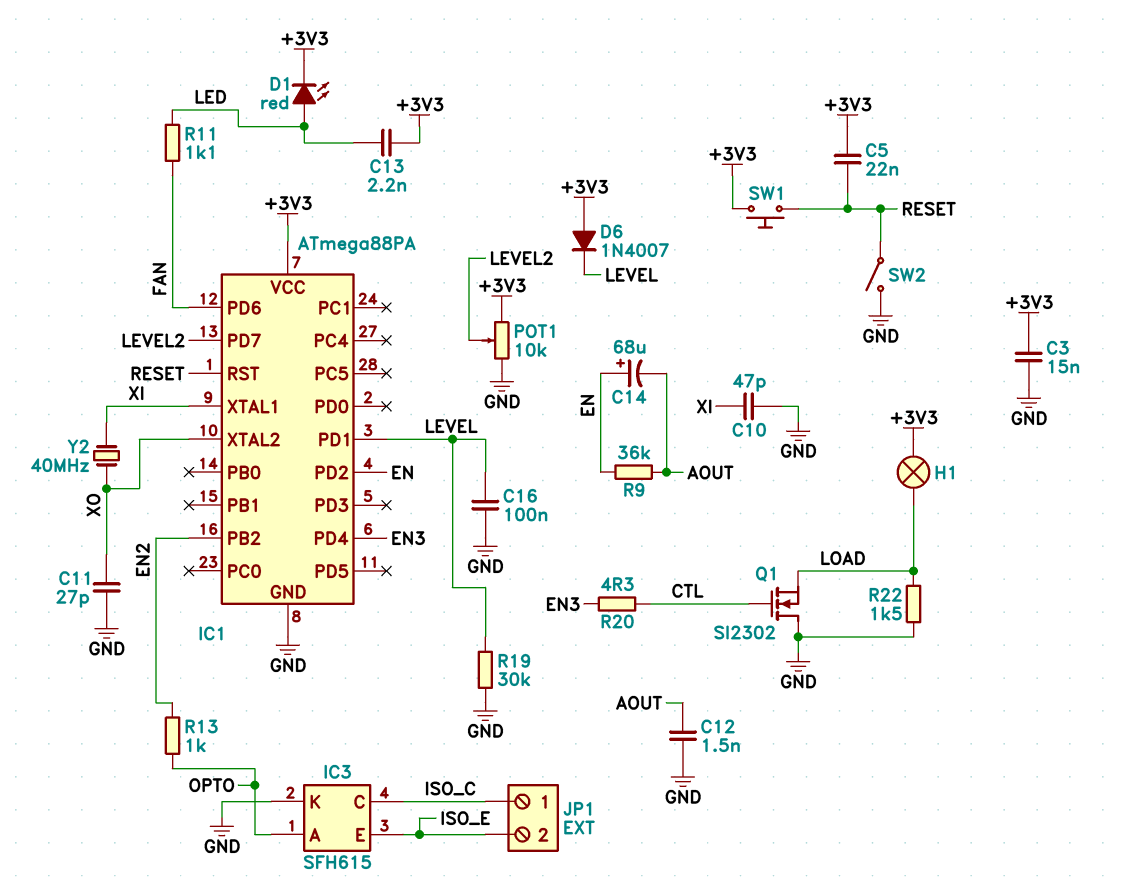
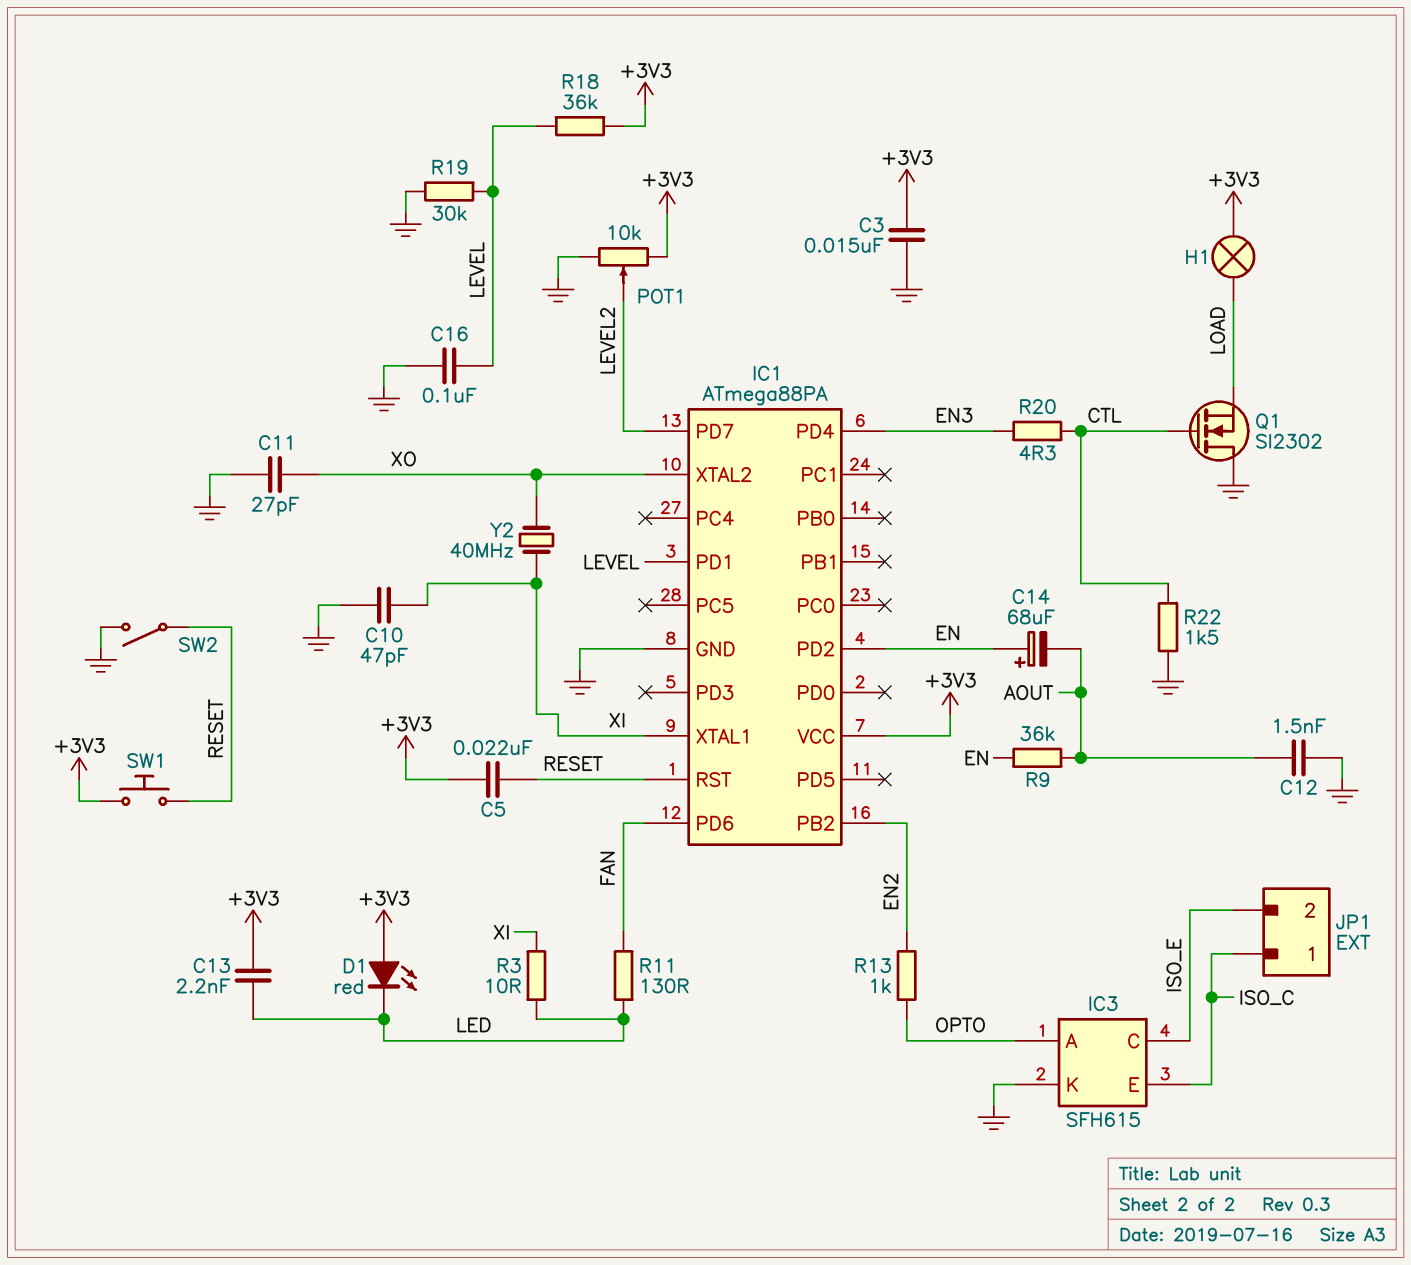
D1: LED red (A LED, K +3V3) -> LED red (A +3V3, K LED)
D6: diode 1N4007 (A +3V3, K LEVEL) -> none
IC3 pin C: ISO_C -> ISO_E
IC3 pin E: ISO_E -> ISO_C
R3: none -> 10 (LED, XI)
R11: 1.1k (FAN, LED) -> 130 (FAN, LED)
R18: none -> 36k (+3V3, LEVEL)
R22: 1.5k (GND, LOAD) -> 1.5k (CTL, GND)

